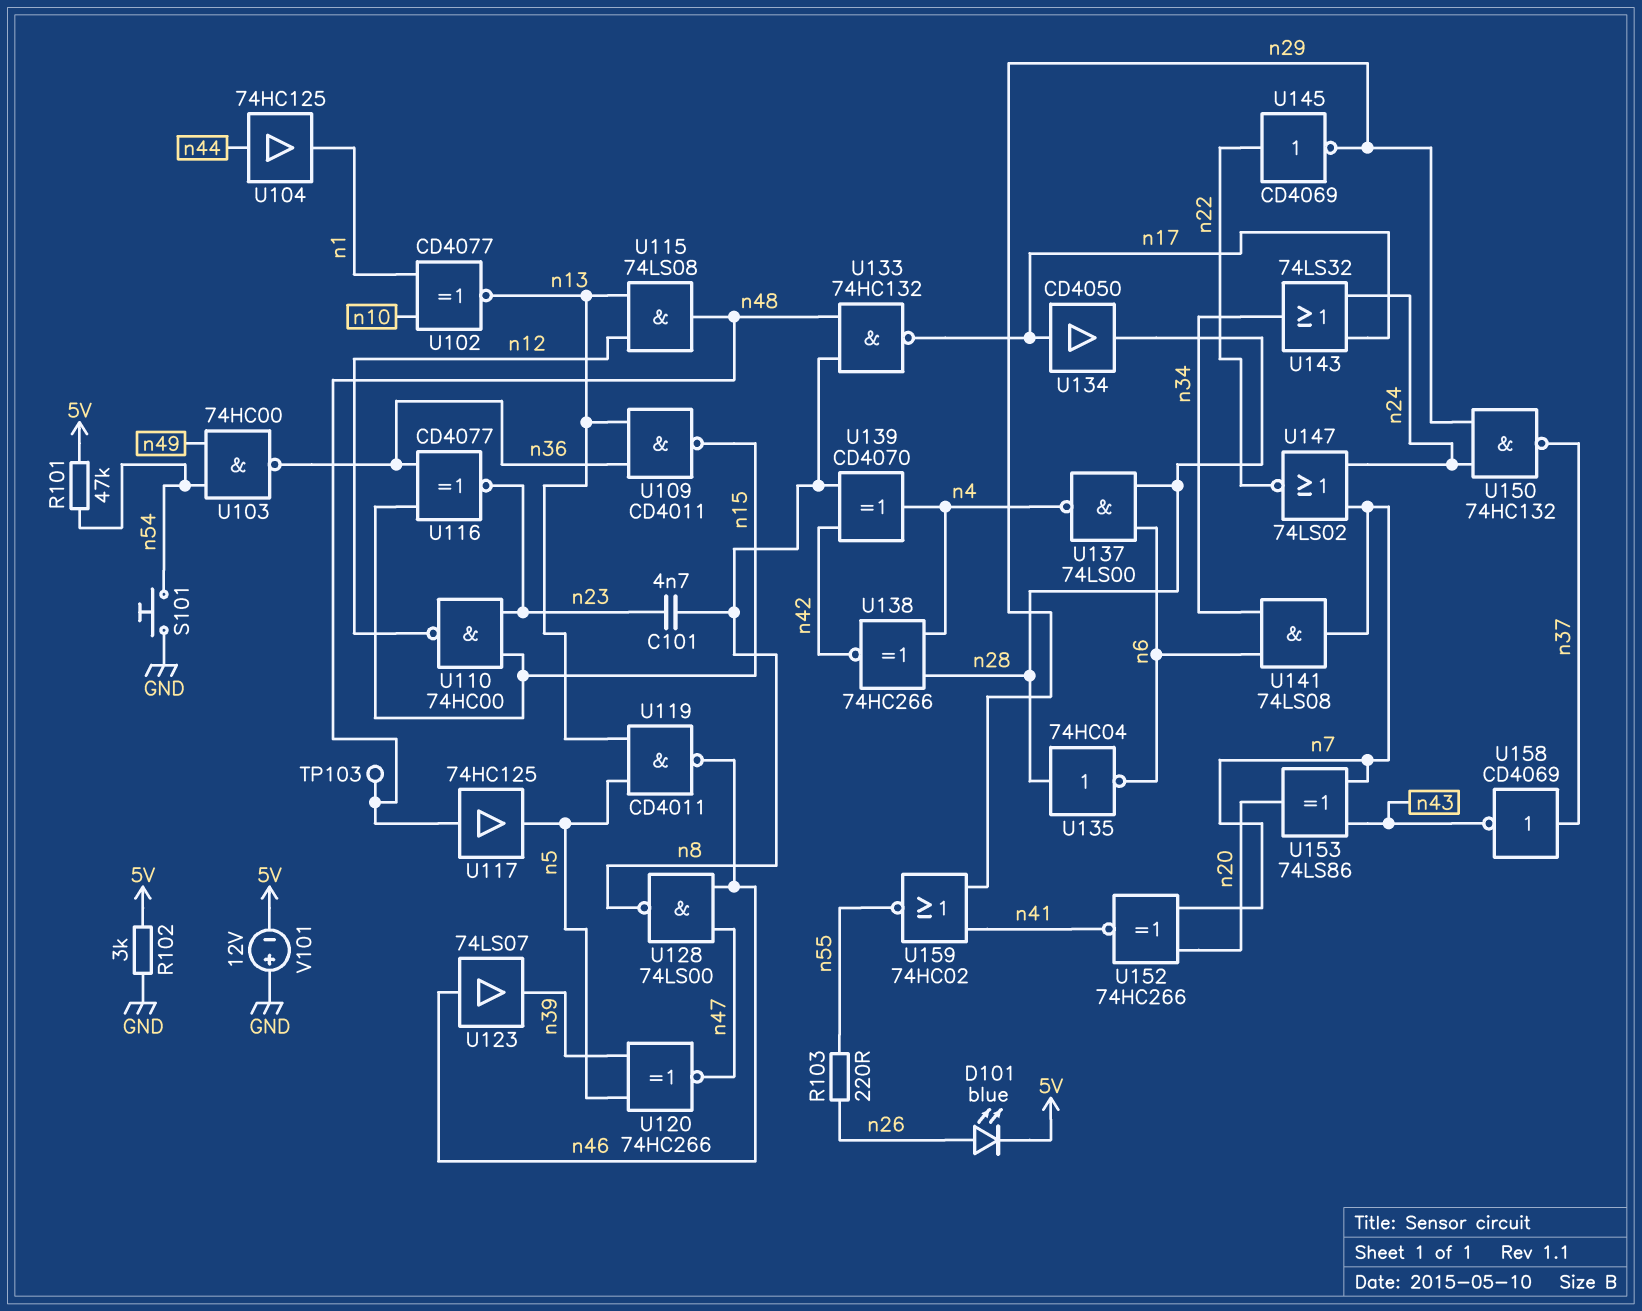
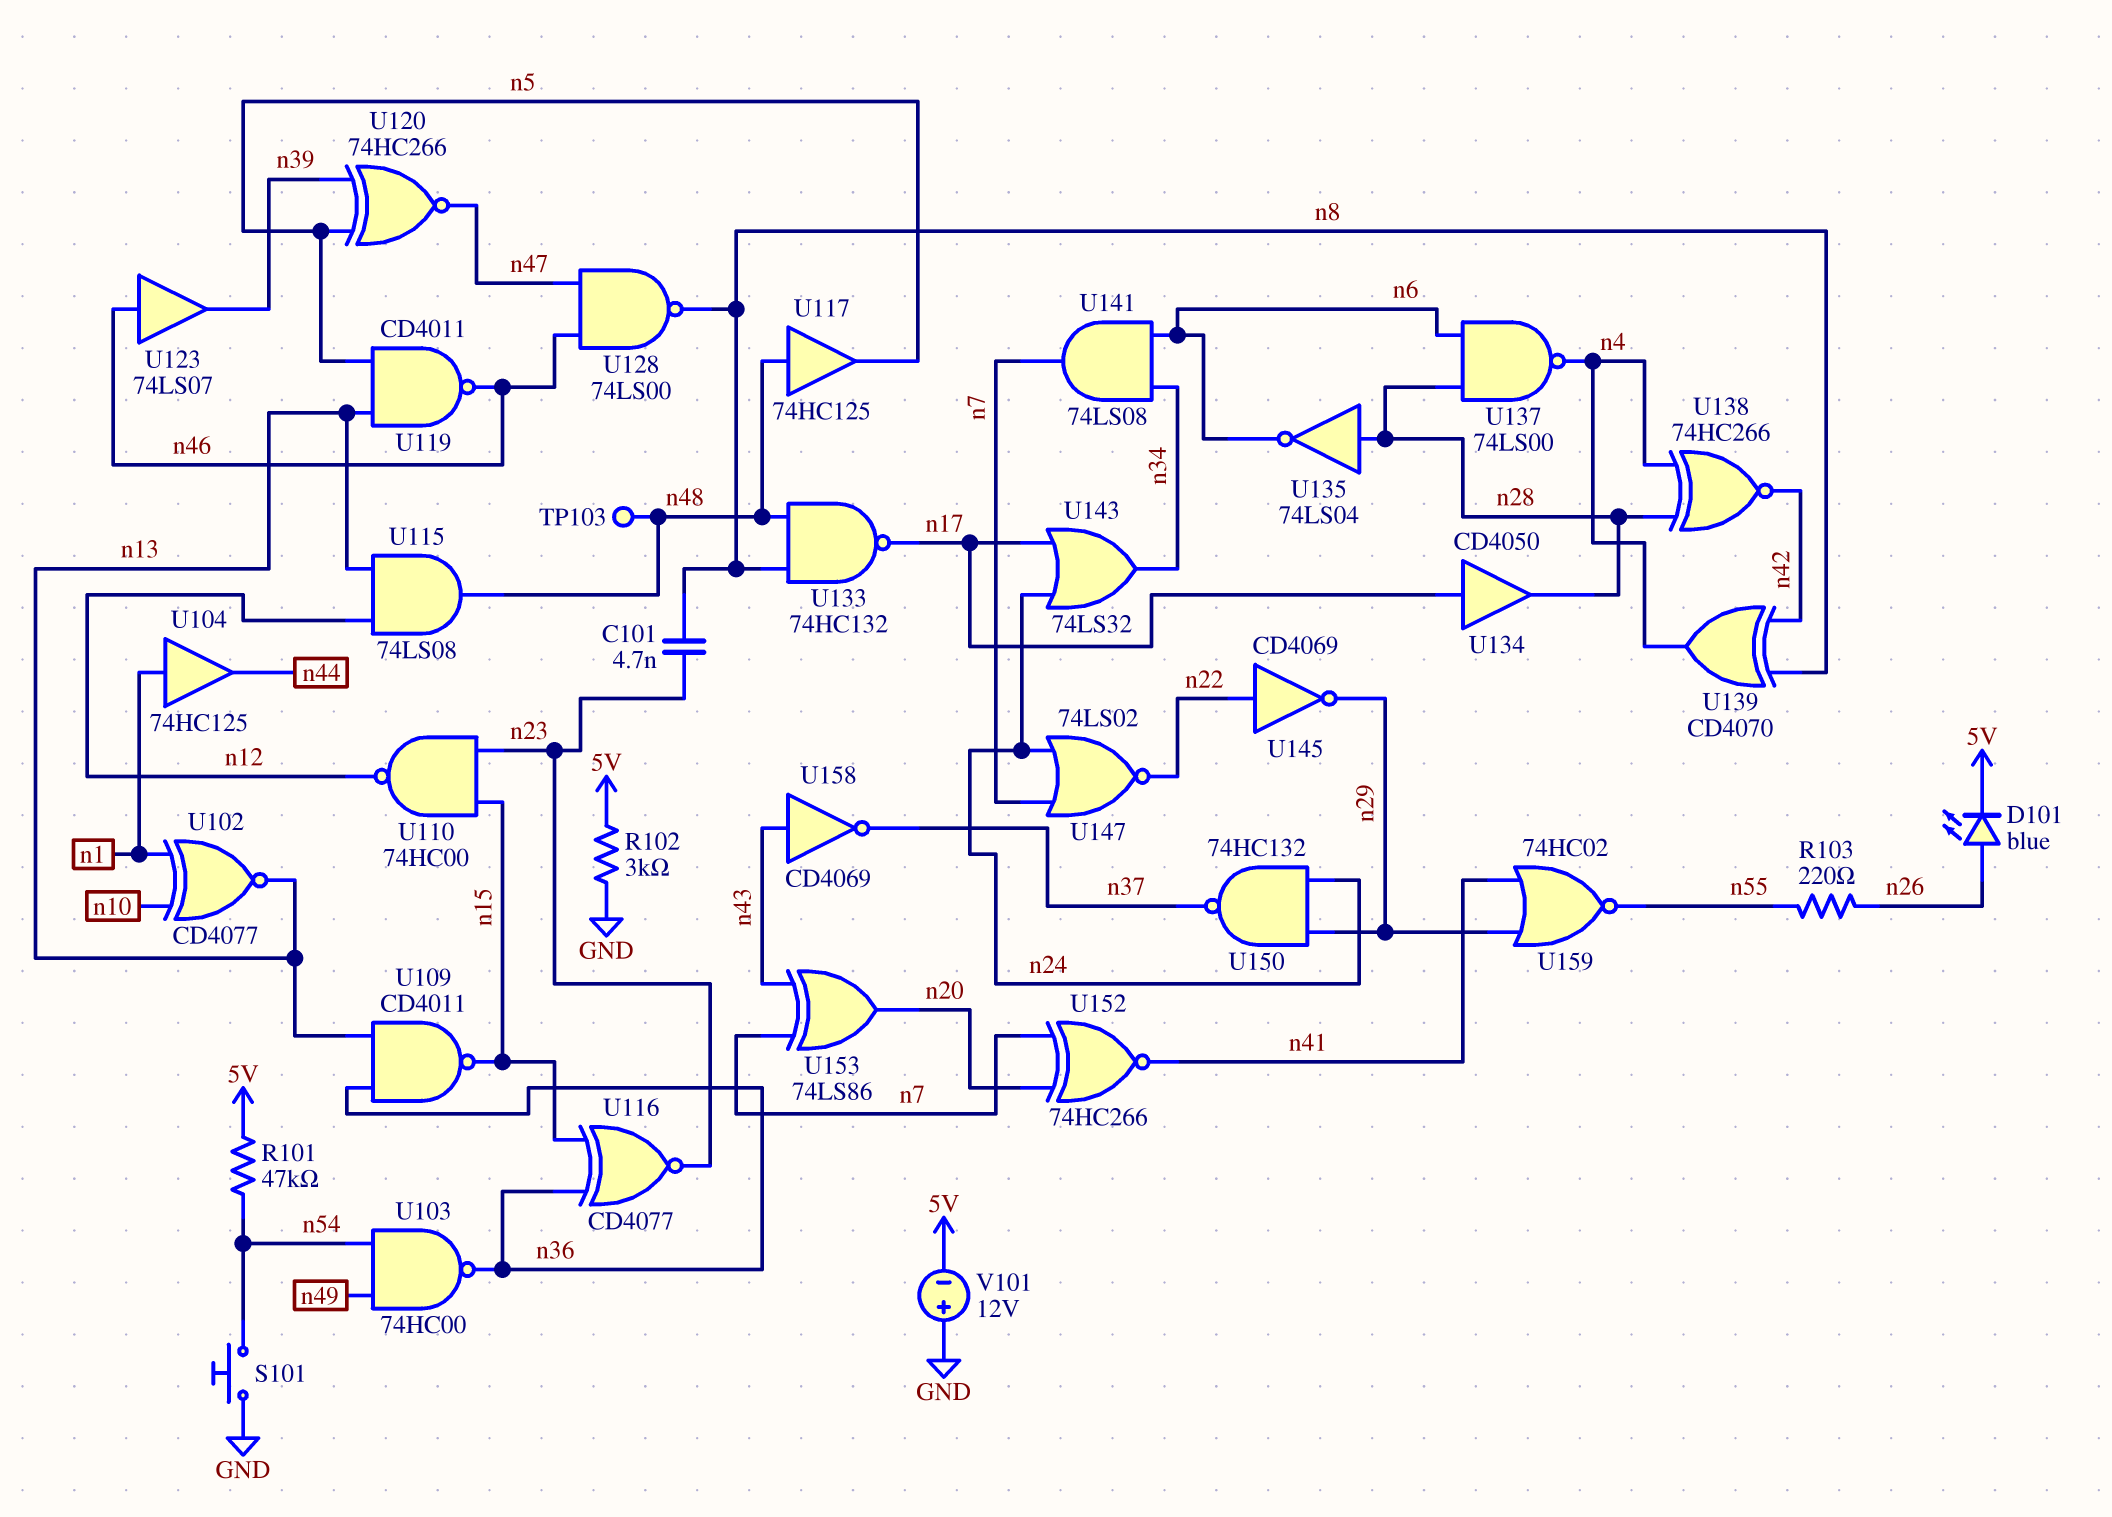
U104: buffer 74HC125 (in n44, out n1) -> buffer 74HC125 (in n1, out n44)
U135: NOT 74HC04 (in n28, out n6) -> NOT 74LS04 (in n28, out n6)
U158: NOT CD4069 (in n37, out n43) -> NOT CD4069 (in n43, out n37)

